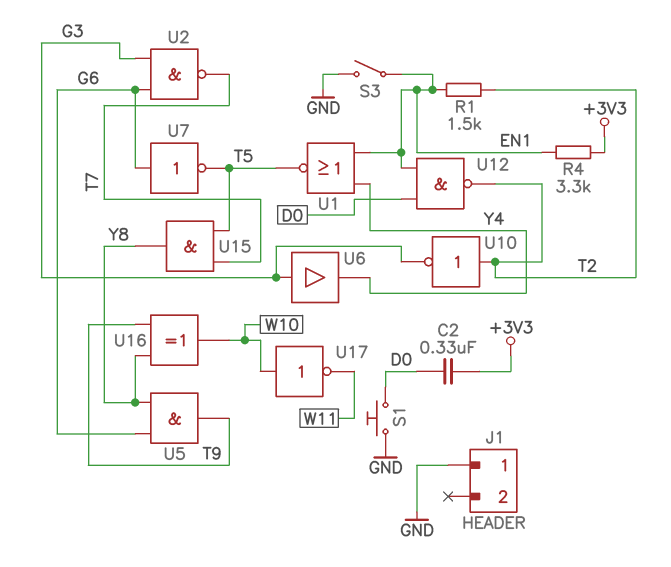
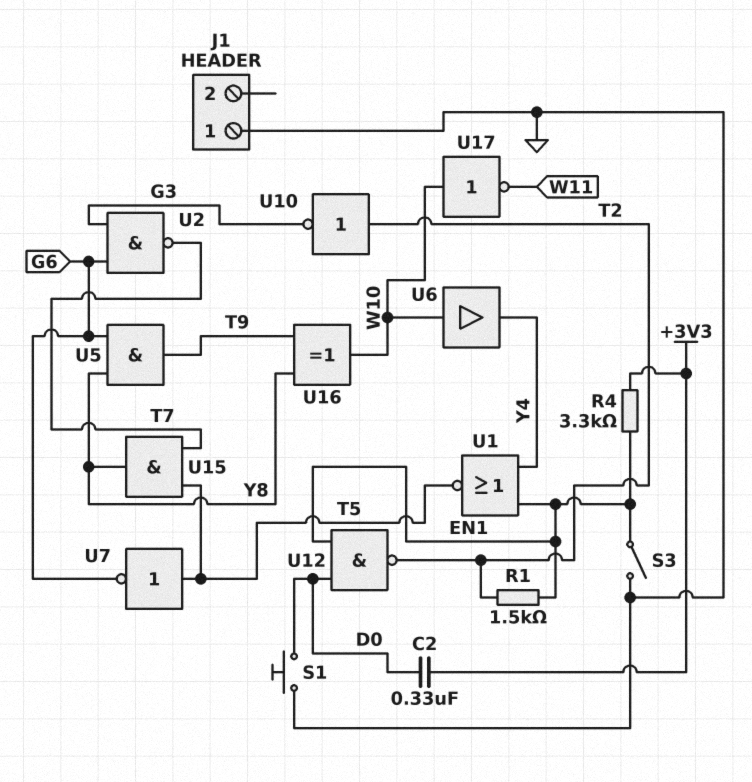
U6: buffer (in G3, out Y4) -> buffer (in W10, out Y4)
U7: NOT (in G6, out T5) -> NOT (in T5, out G6)

